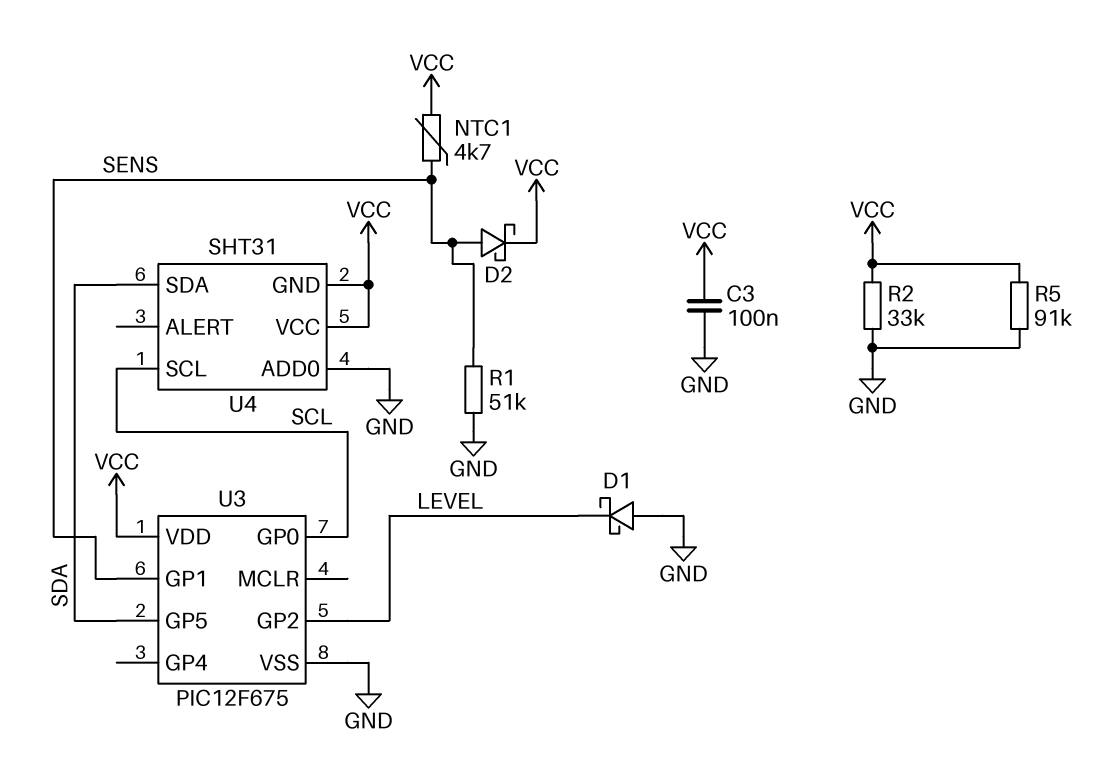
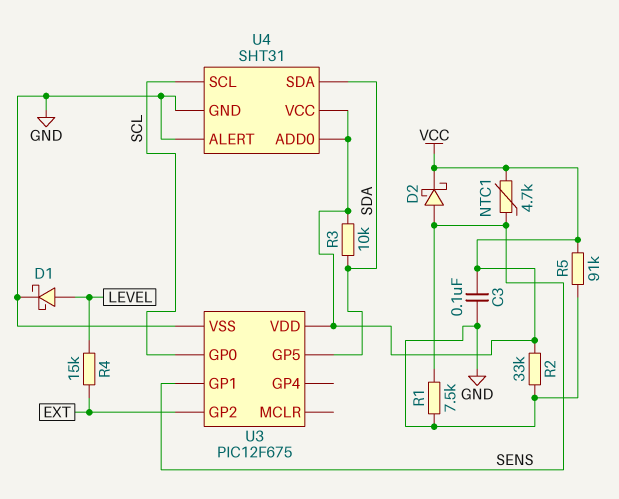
D1: schottky (A GND, K LEVEL) -> schottky (A LEVEL, K GND)
R1: 51k (GND, SENS) -> 7.5k (GND, SENS)
R3: none -> 10k (SDA, VCC)
R4: none -> 15k (EXT, LEVEL)
U3 pin GP2: LEVEL -> EXT
U4 pin ADD0: GND -> VCC
U4 pin ALERT: none -> GND
U4 pin GND: VCC -> GND

